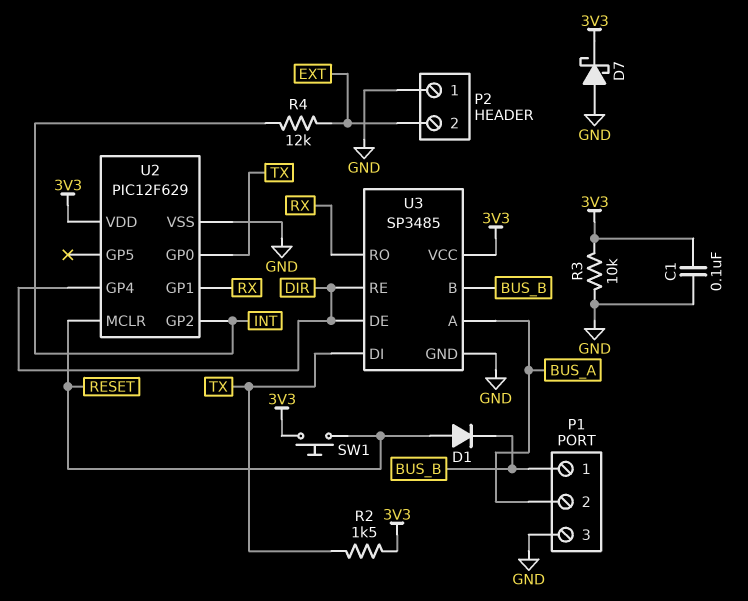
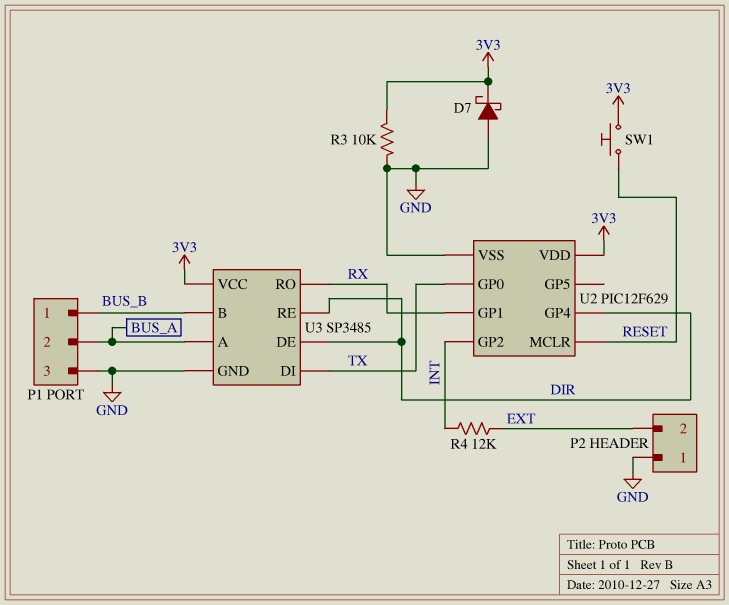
C1: 100nF (3V3, GND) -> none
D1: diode (A RESET, K BUS_B) -> none
R2: 1.5k (3V3, TX) -> none

